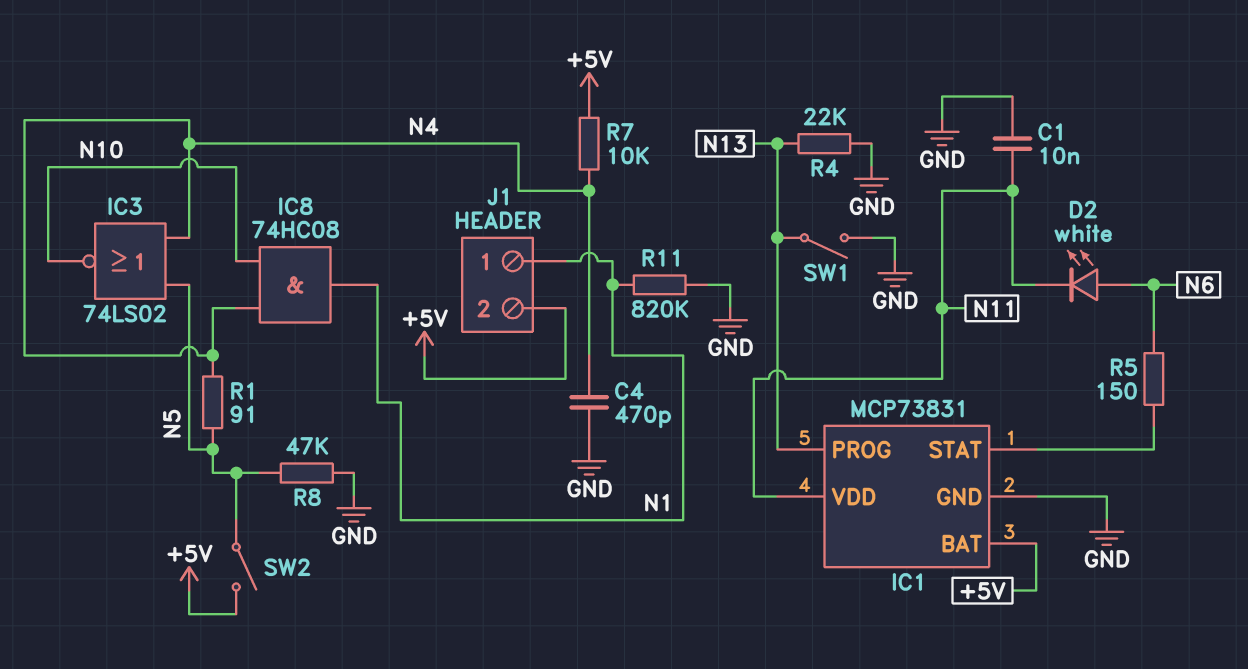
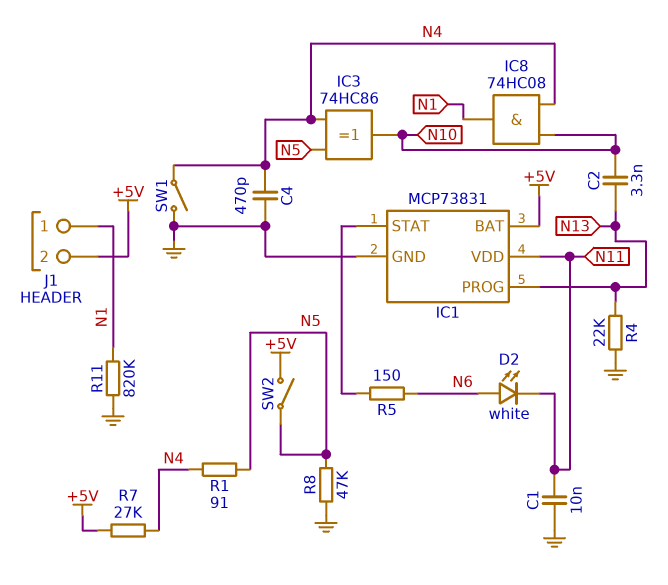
C2: none -> 3.3nF (N10, N13)
IC3: NOR 74LS02 (in N4, in N5, out N10) -> XOR 74HC86 (in N4, in N5, out N10)
R7: 10k (+5V, N4) -> 27k (+5V, N4)
SW1: switch (GND, N13) -> switch (GND, N4)

